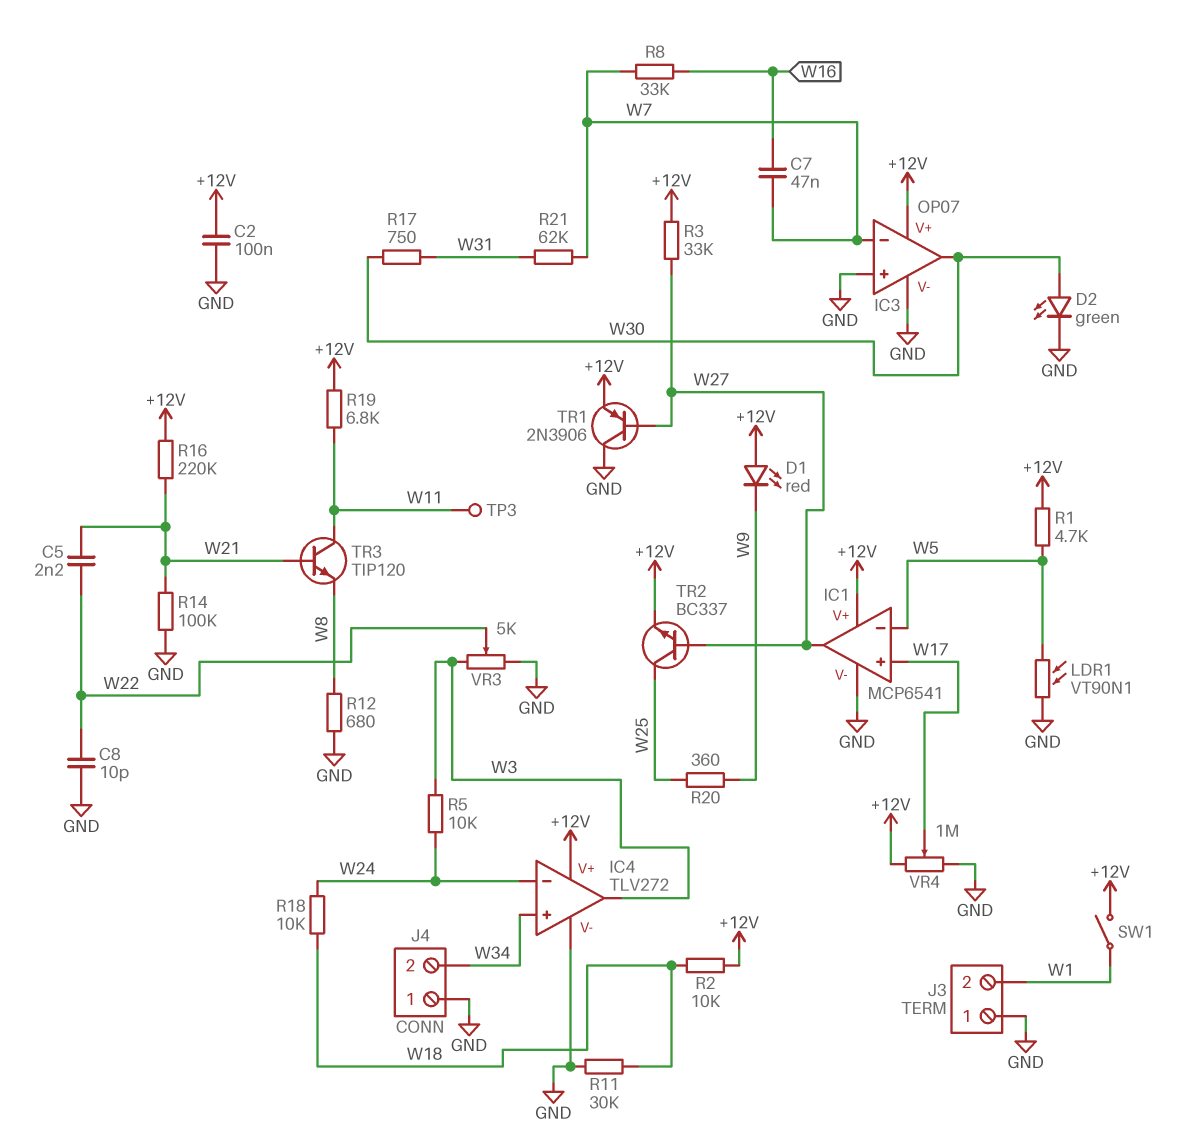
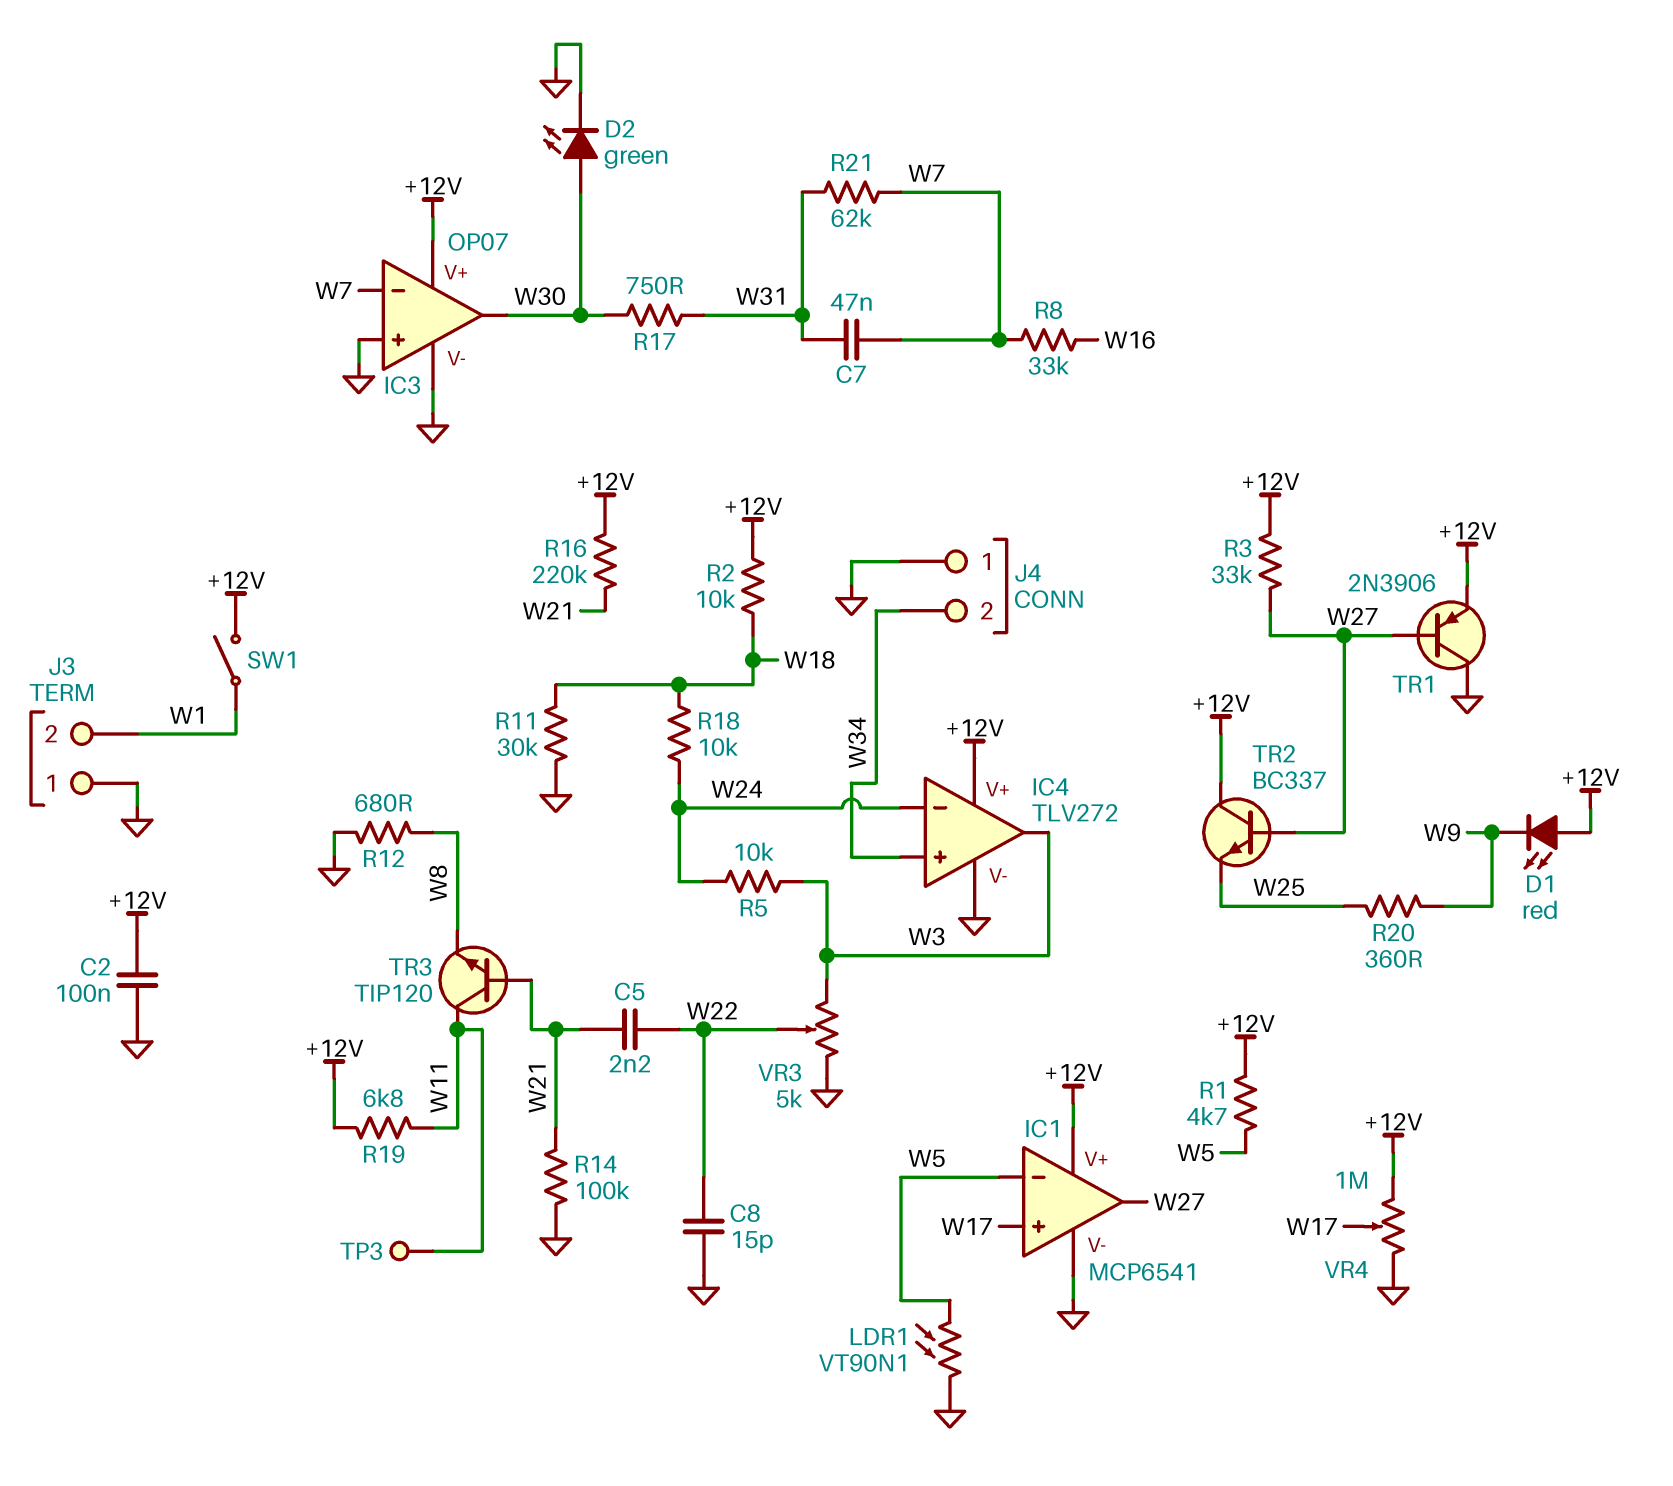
C7: 47nF (W7, W16) -> 47nF (W7, W31)
C8: 10pF (GND, W22) -> 15pF (GND, W22)
TR2: NPN BC337 (B W27, C W25, E +12V) -> NPN BC337 (B W27, C +12V, E W25)

